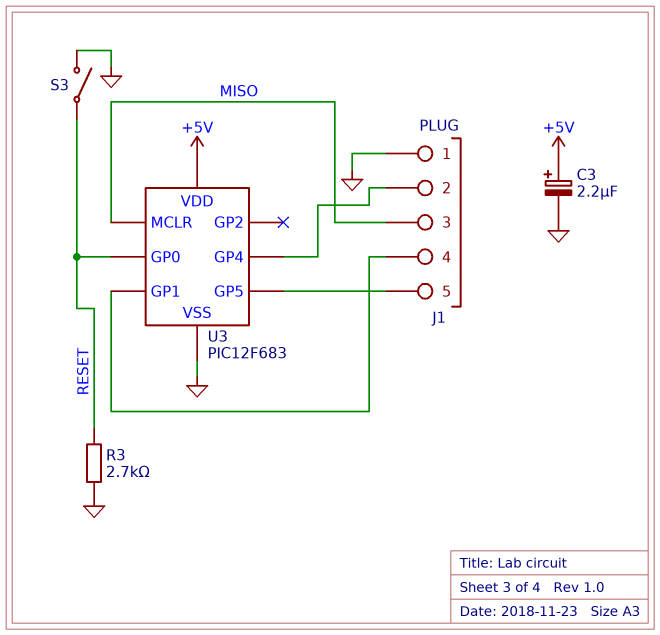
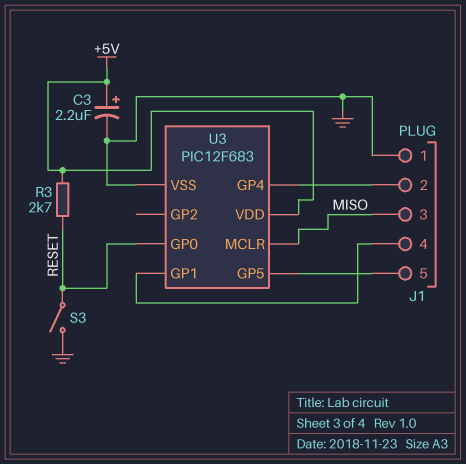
R3: 2.7k (GND, RESET) -> 2.7k (+5V, RESET)

